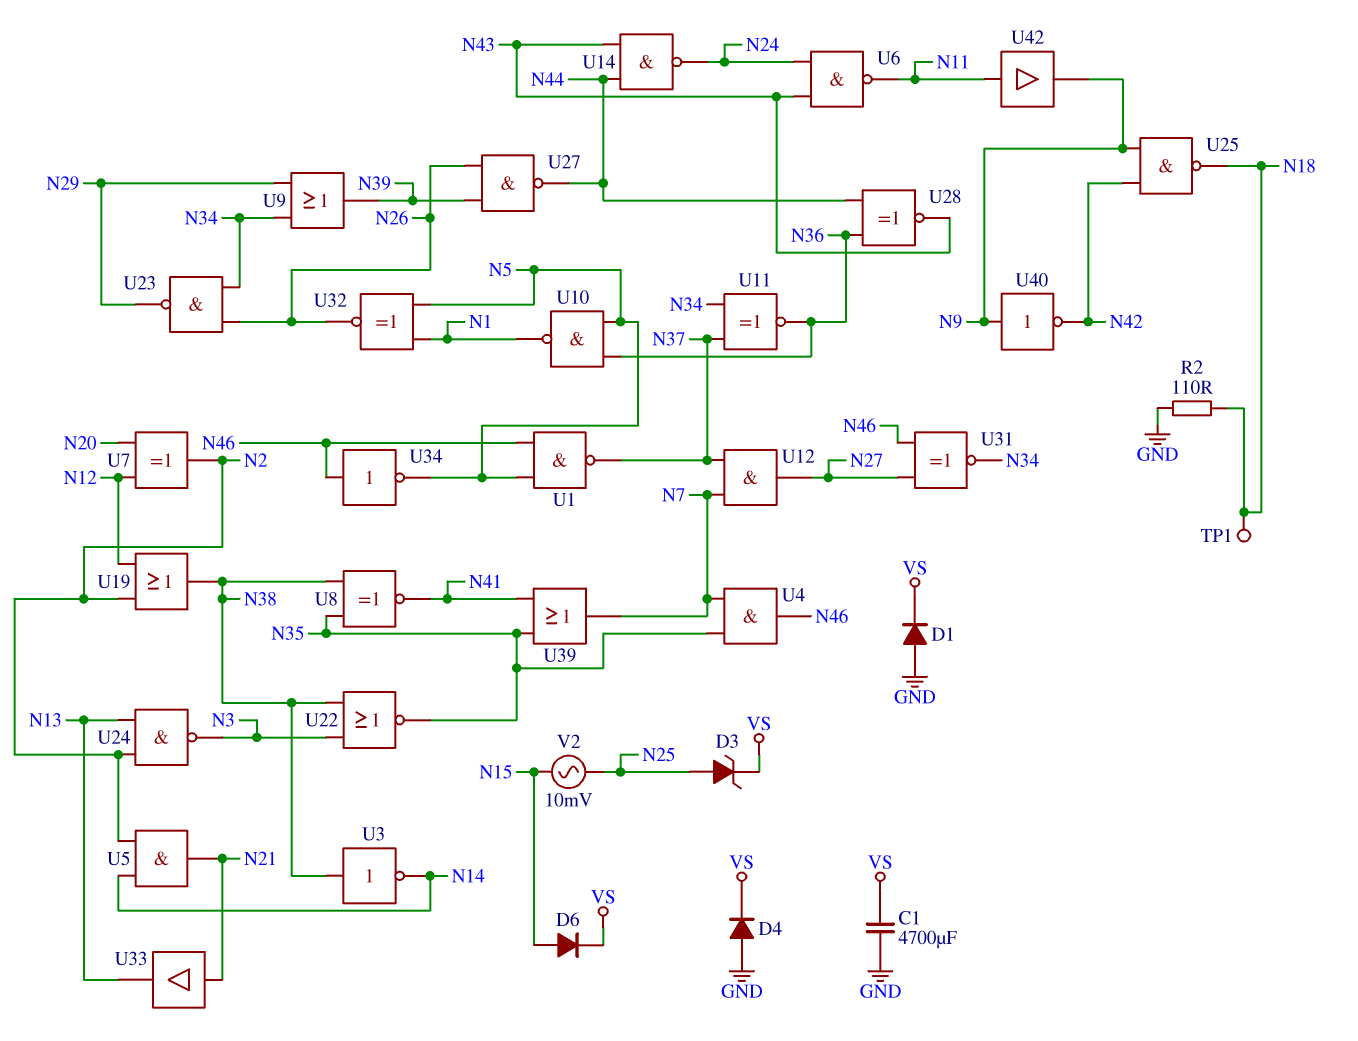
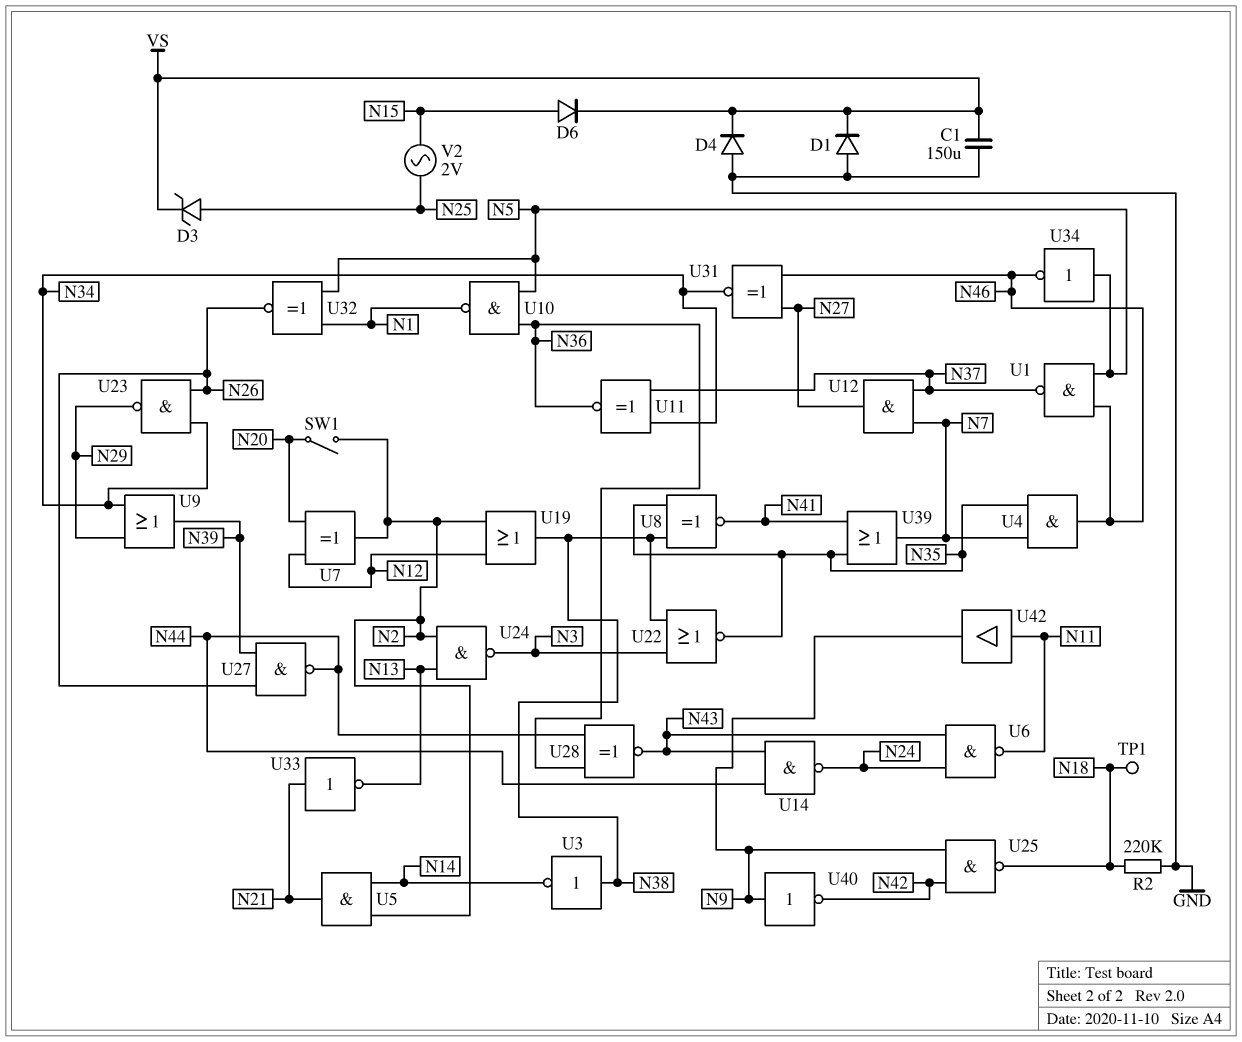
C1: 4700uF (GND, VS) -> 150uF (GND, VS)
R2: 110 (GND, N18) -> 220k (GND, N18)
SW1: none -> switch (N2, N20)
U33: buffer (in N21, out N13) -> NOT (in N21, out N13)
U34: NOT (in N46, out N5) -> NOT (in N5, out N46)
V2: AC 10mV (N15, N25) -> AC 2V (N15, N25)

